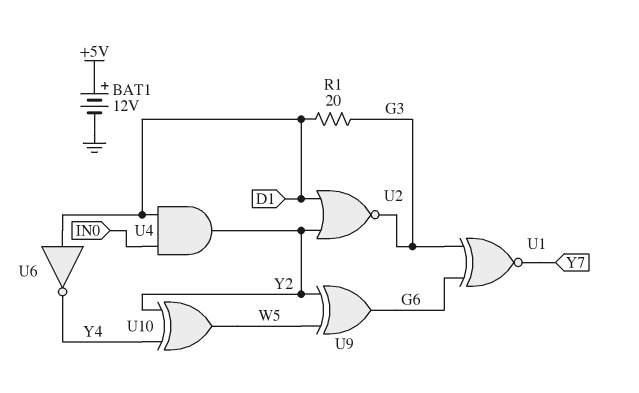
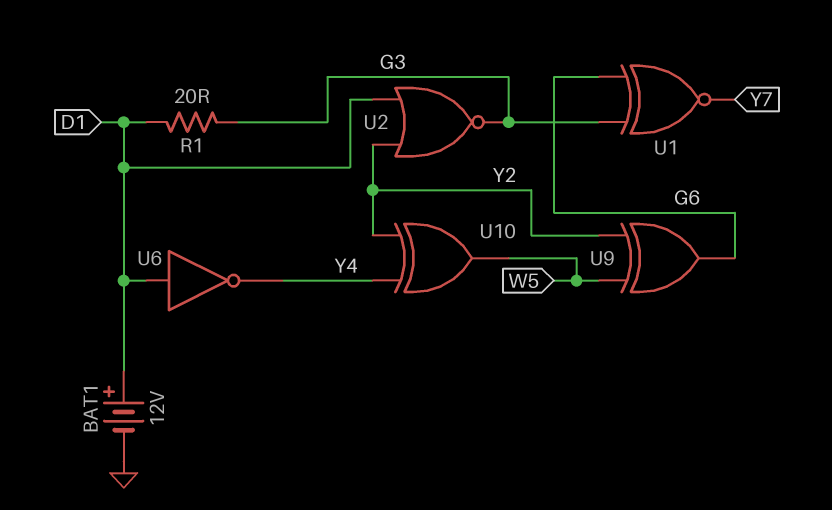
BAT1: 12V (plus +5V, minus GND) -> 12V (plus D1, minus GND)
U4: AND (in D1, in IN0, out Y2) -> none

